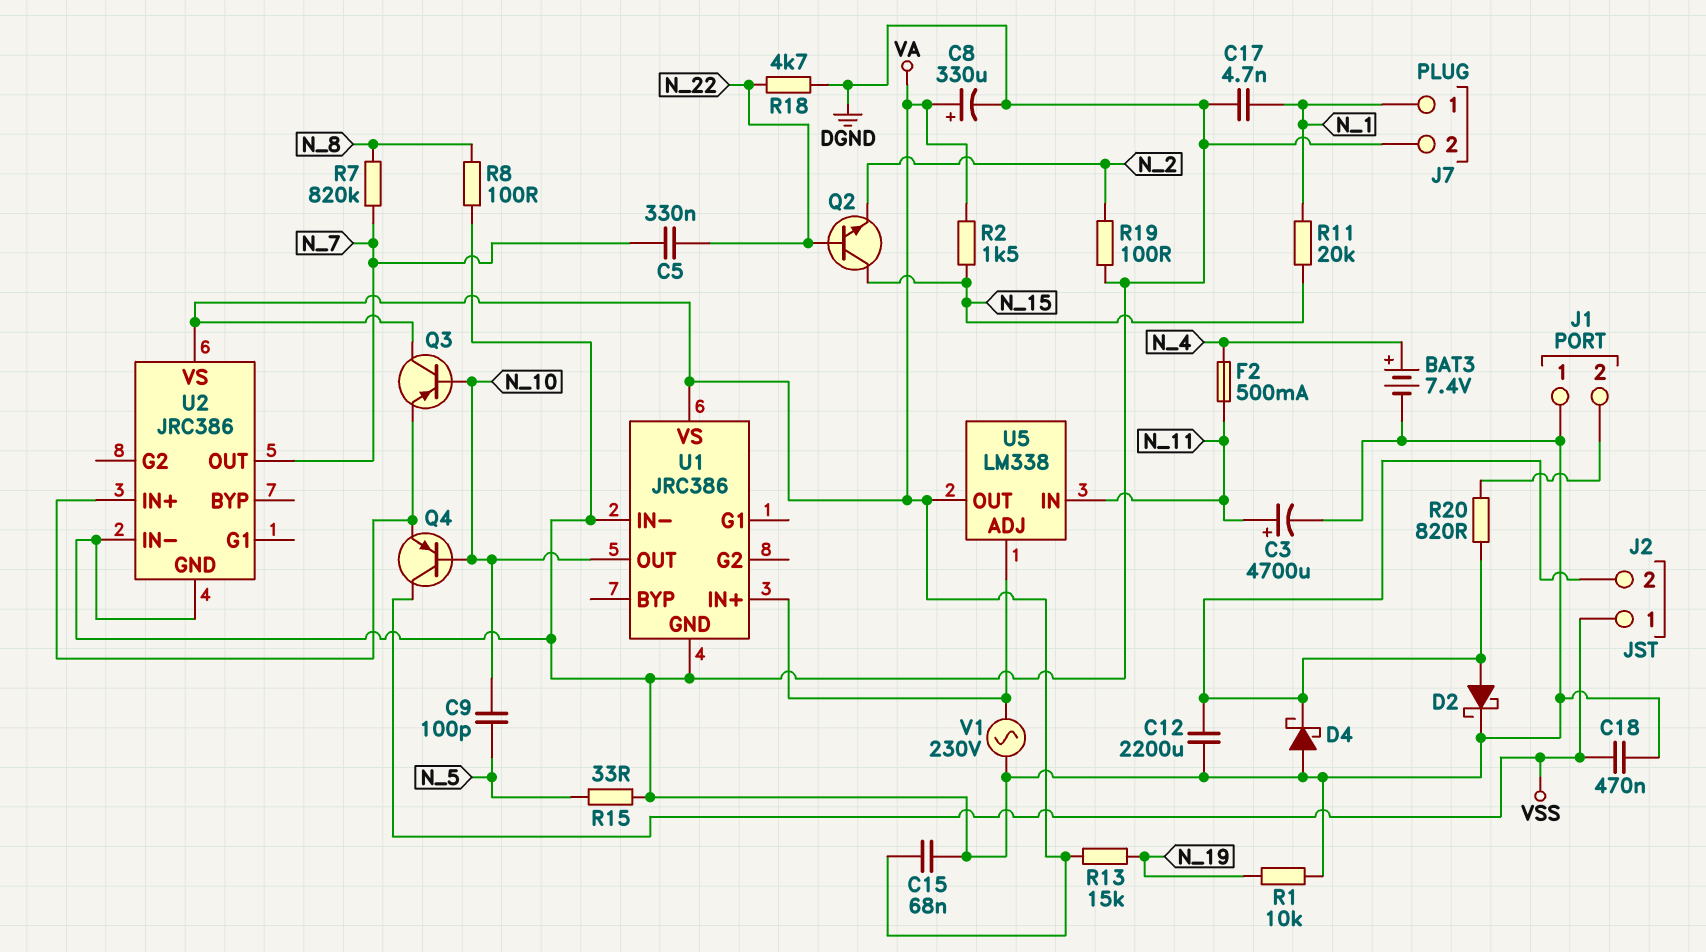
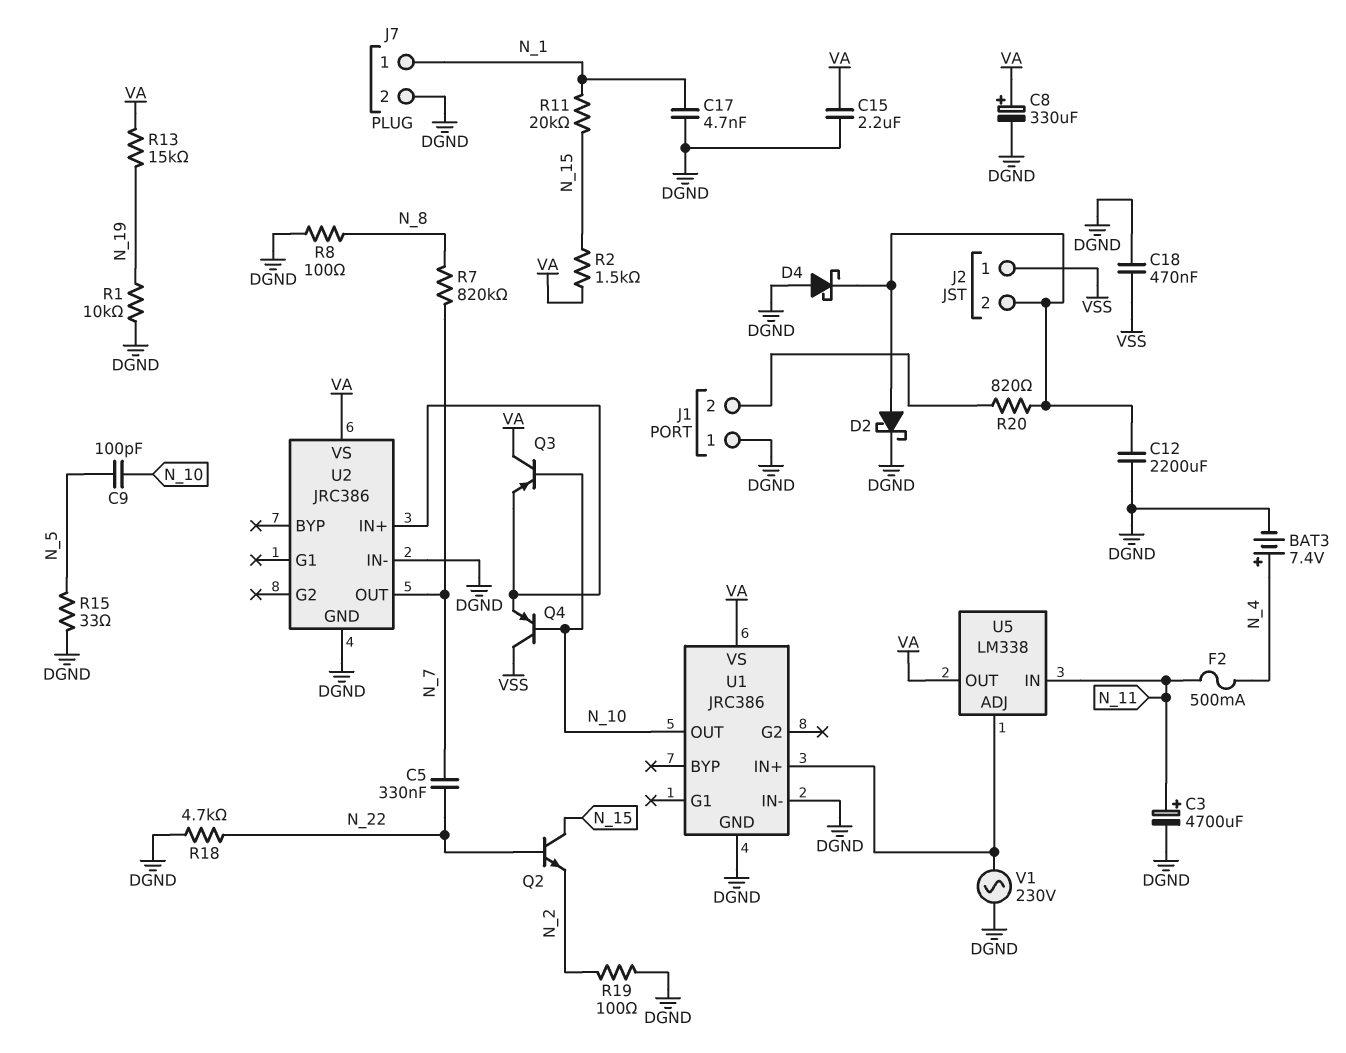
C15: 68nF (DGND, VA) -> 2.2uF (DGND, VA)

